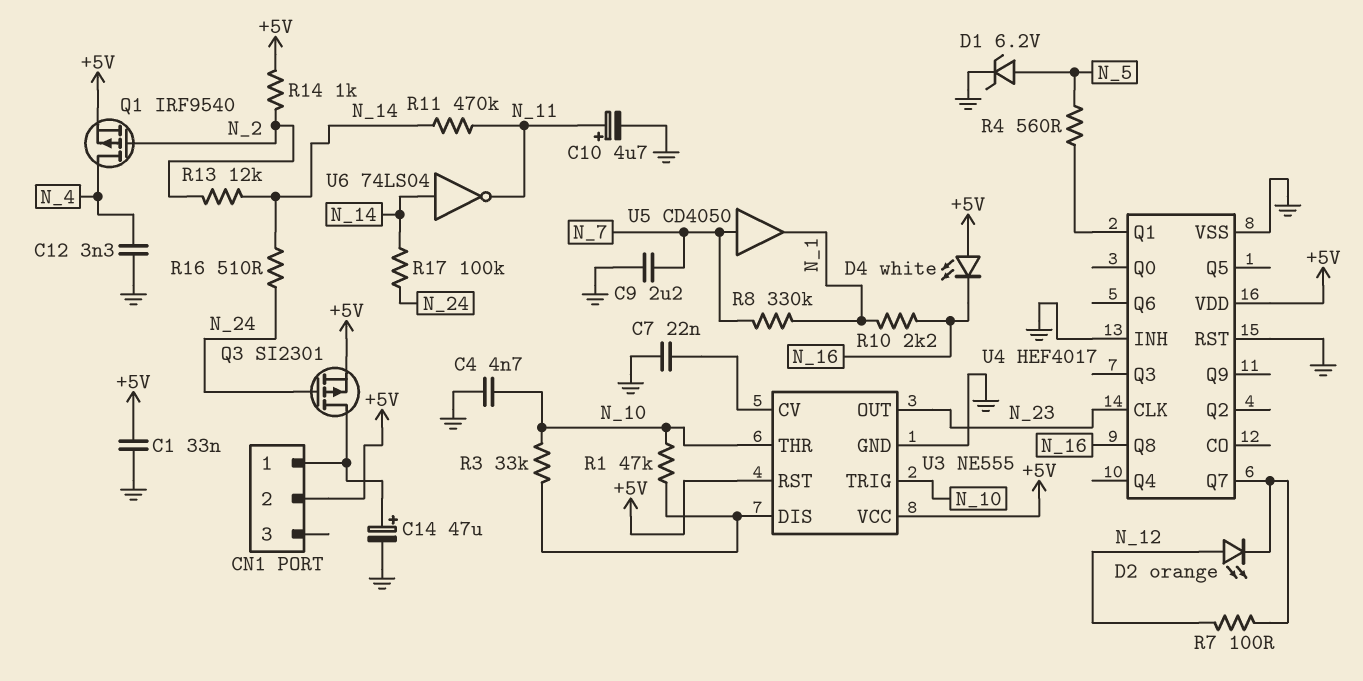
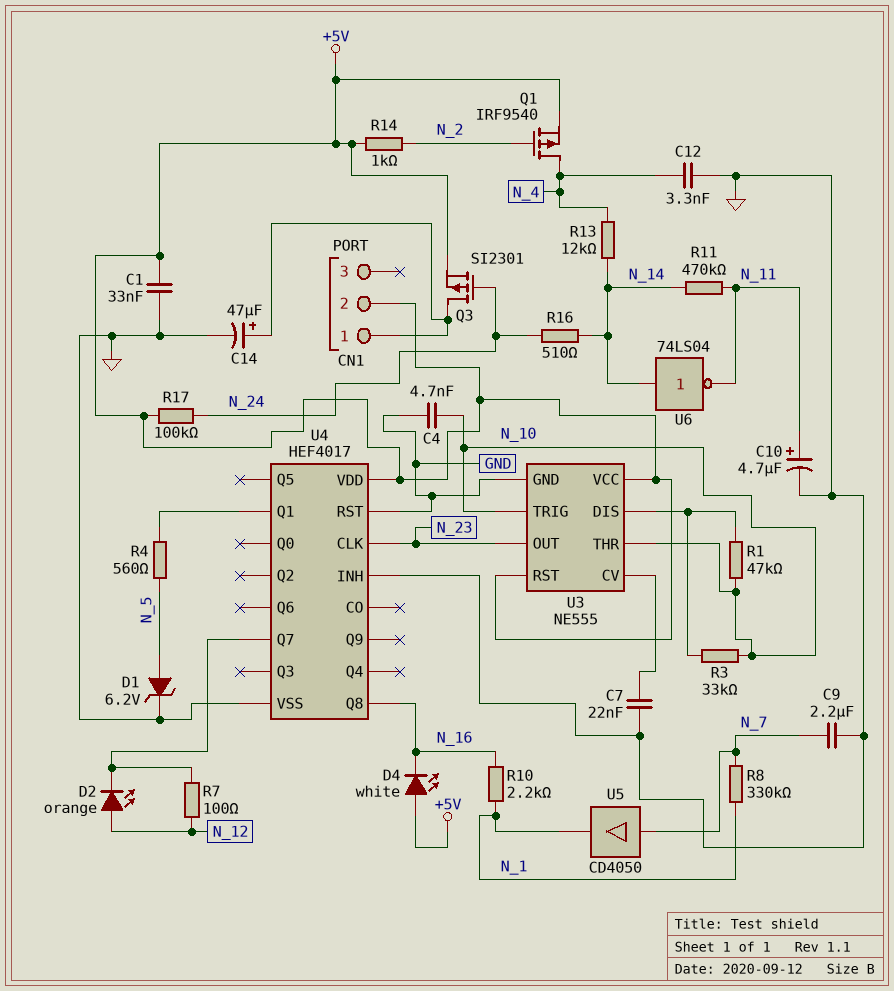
R13: 12k (N_2, N_14) -> 12k (N_4, N_14)
R17: 100k (N_14, N_24) -> 100k (+5V, N_24)

